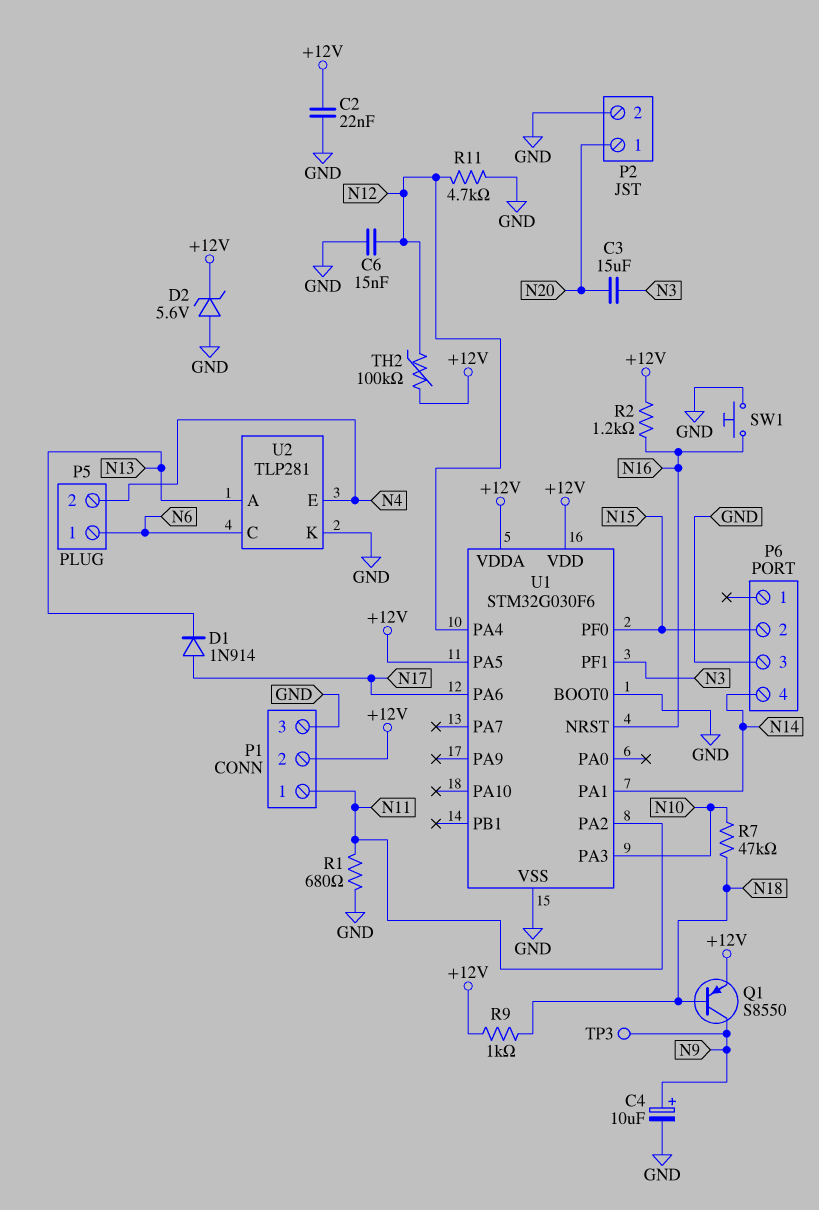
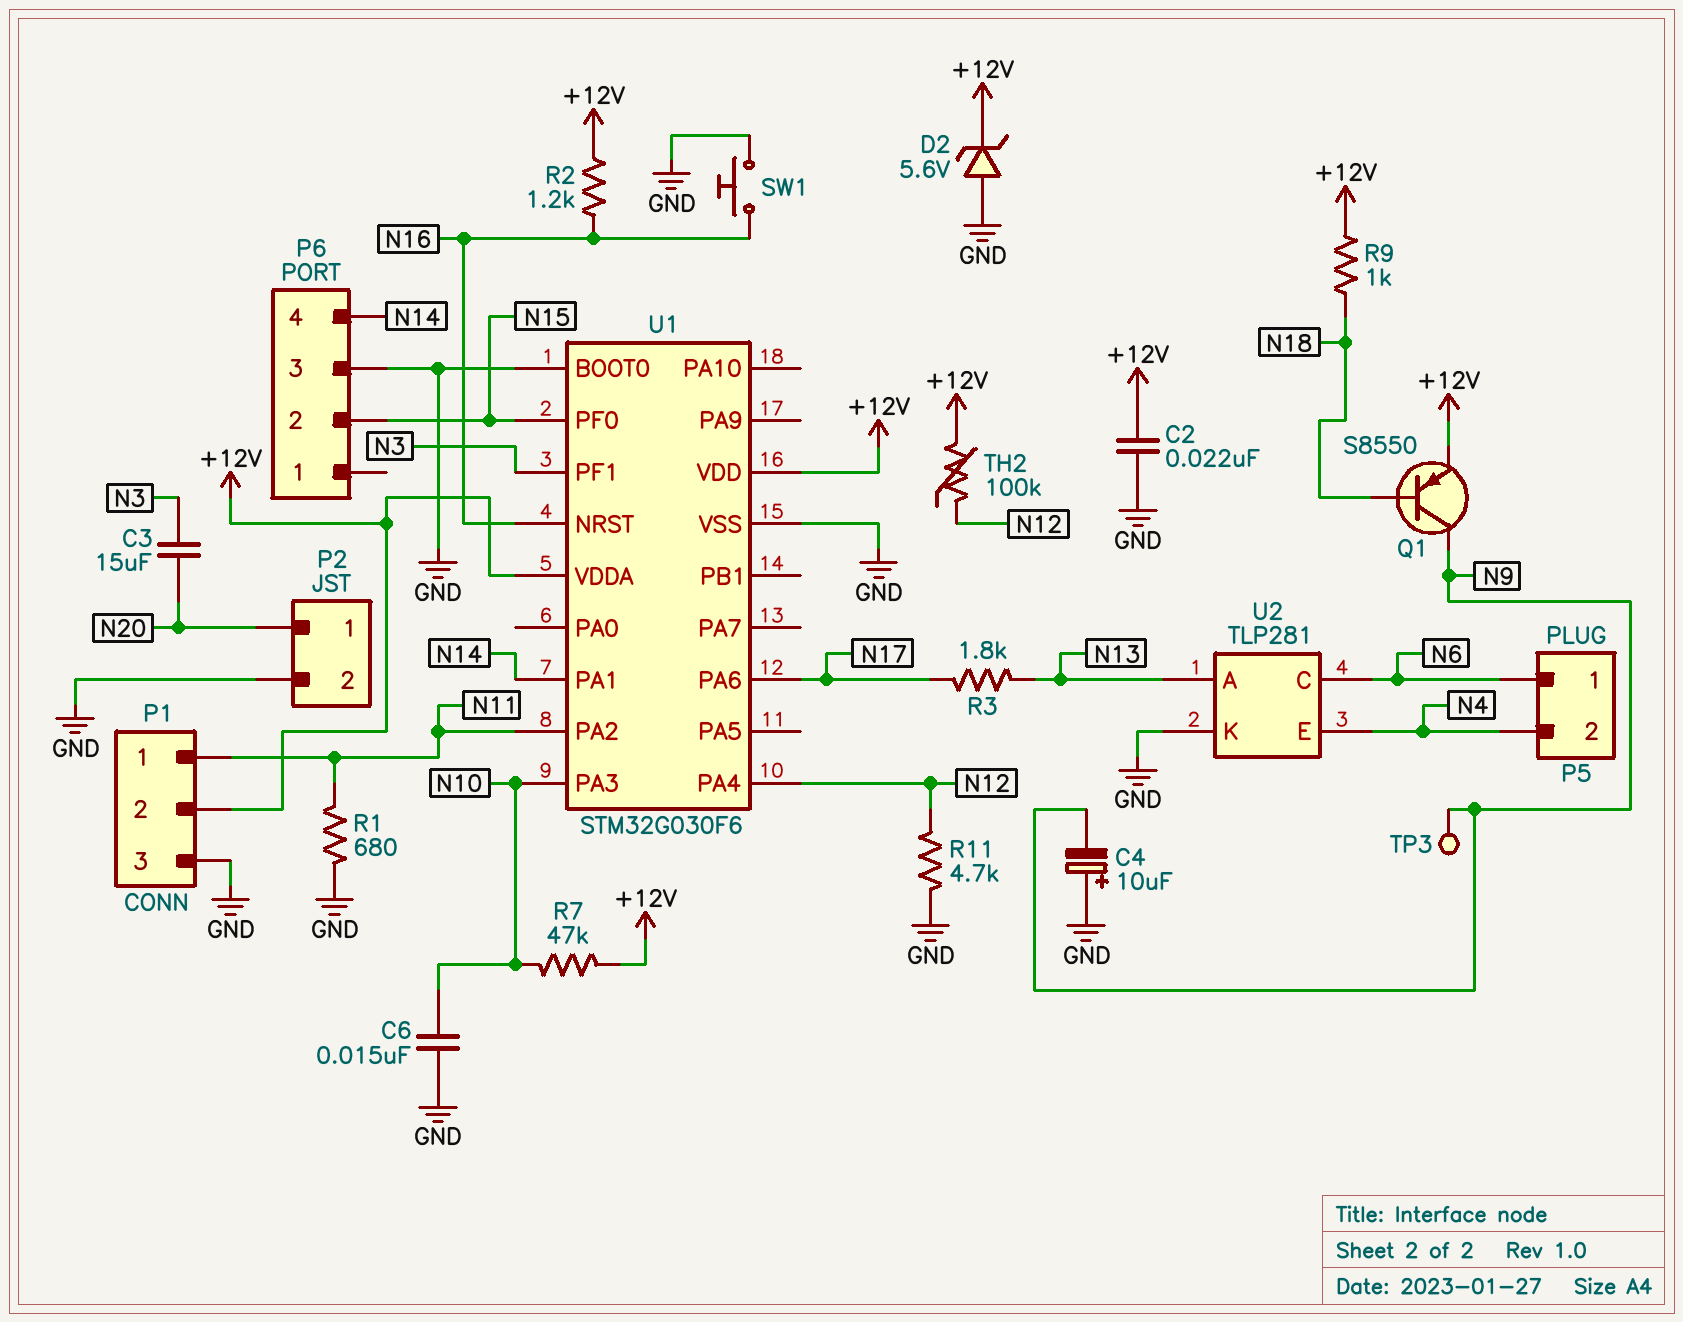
C4: 10uF (plus N9, minus GND) -> 10uF (plus GND, minus N9)
C6: 15nF (GND, N12) -> 15nF (GND, N10)
D1: diode 1N914 (A N17, K N13) -> none
R3: none -> 1.8k (N13, N17)
R7: 47k (N10, N18) -> 47k (+12V, N10)
U1 pin PA5: +12V -> none

